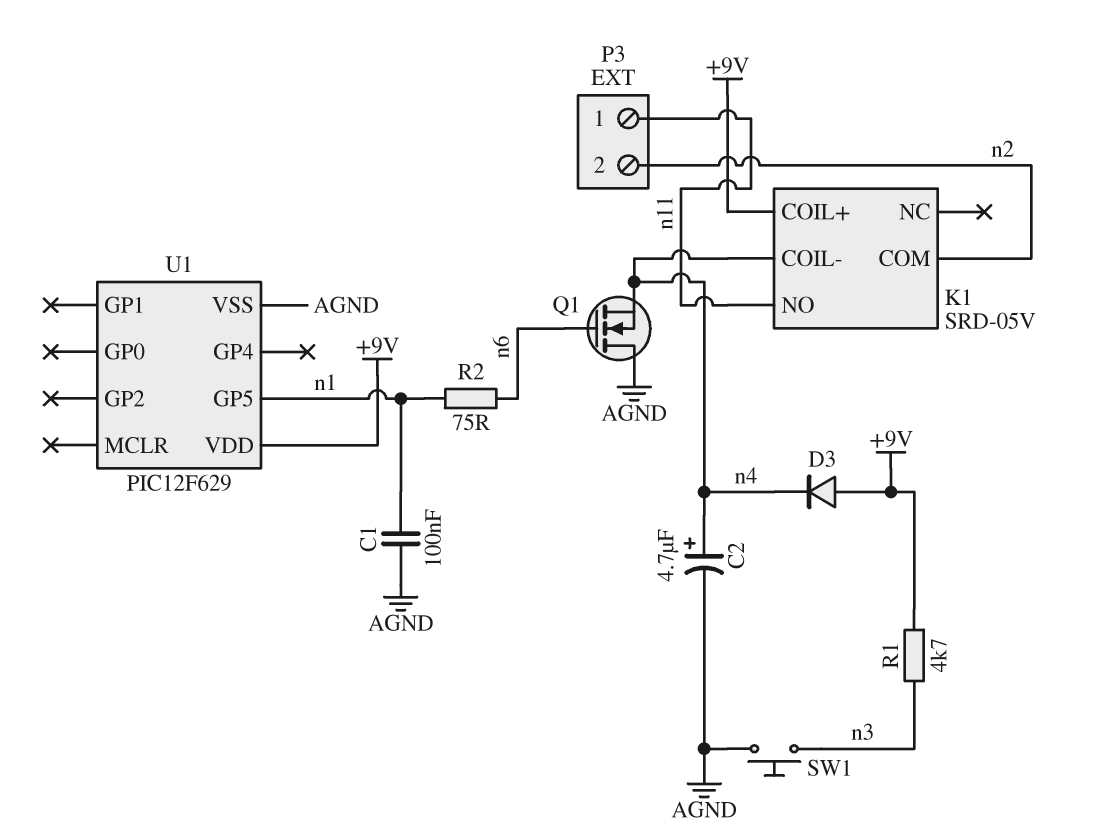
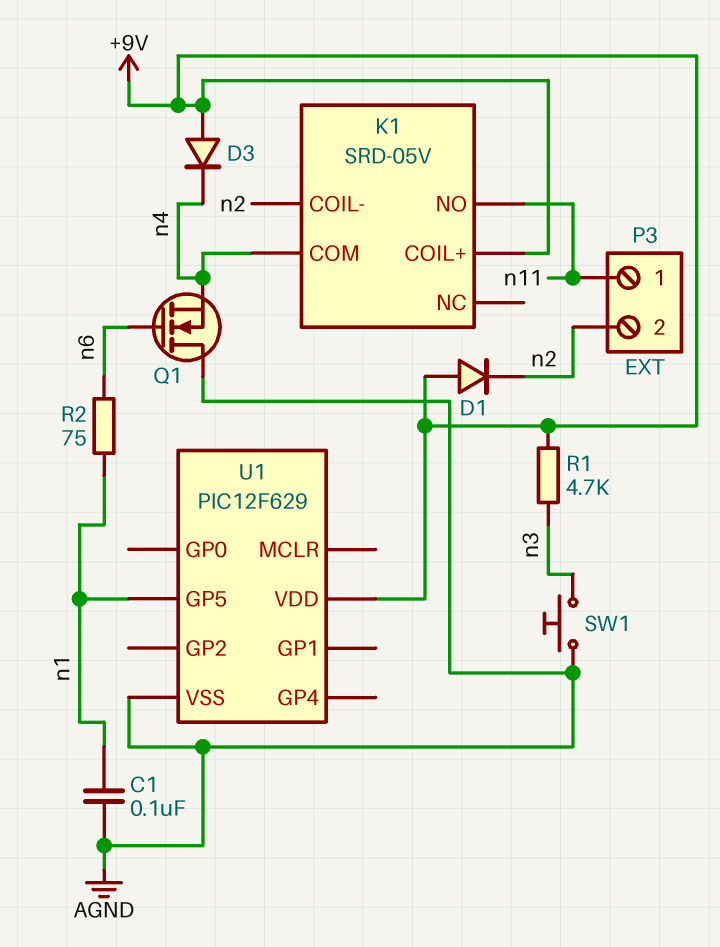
C2: 4.7uF (plus n4, minus AGND) -> none
D1: none -> diode (A +9V, K n2)
K1 pin COIL-: n4 -> n2
K1 pin COM: n2 -> n4

